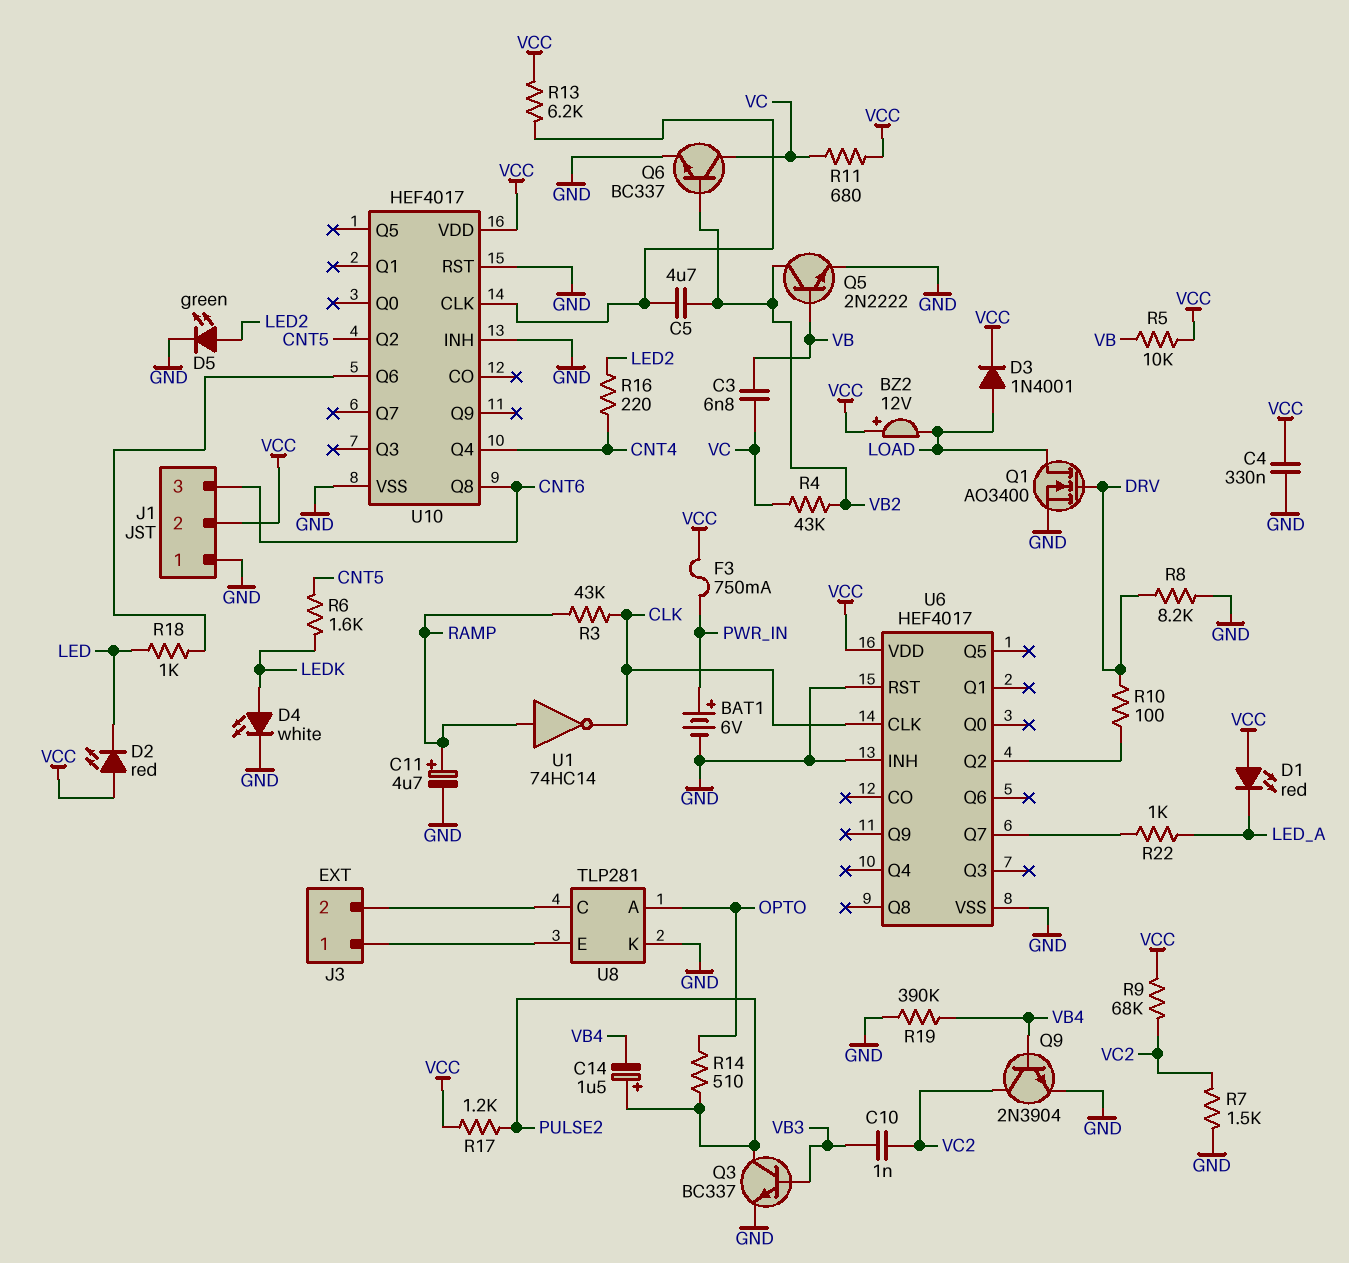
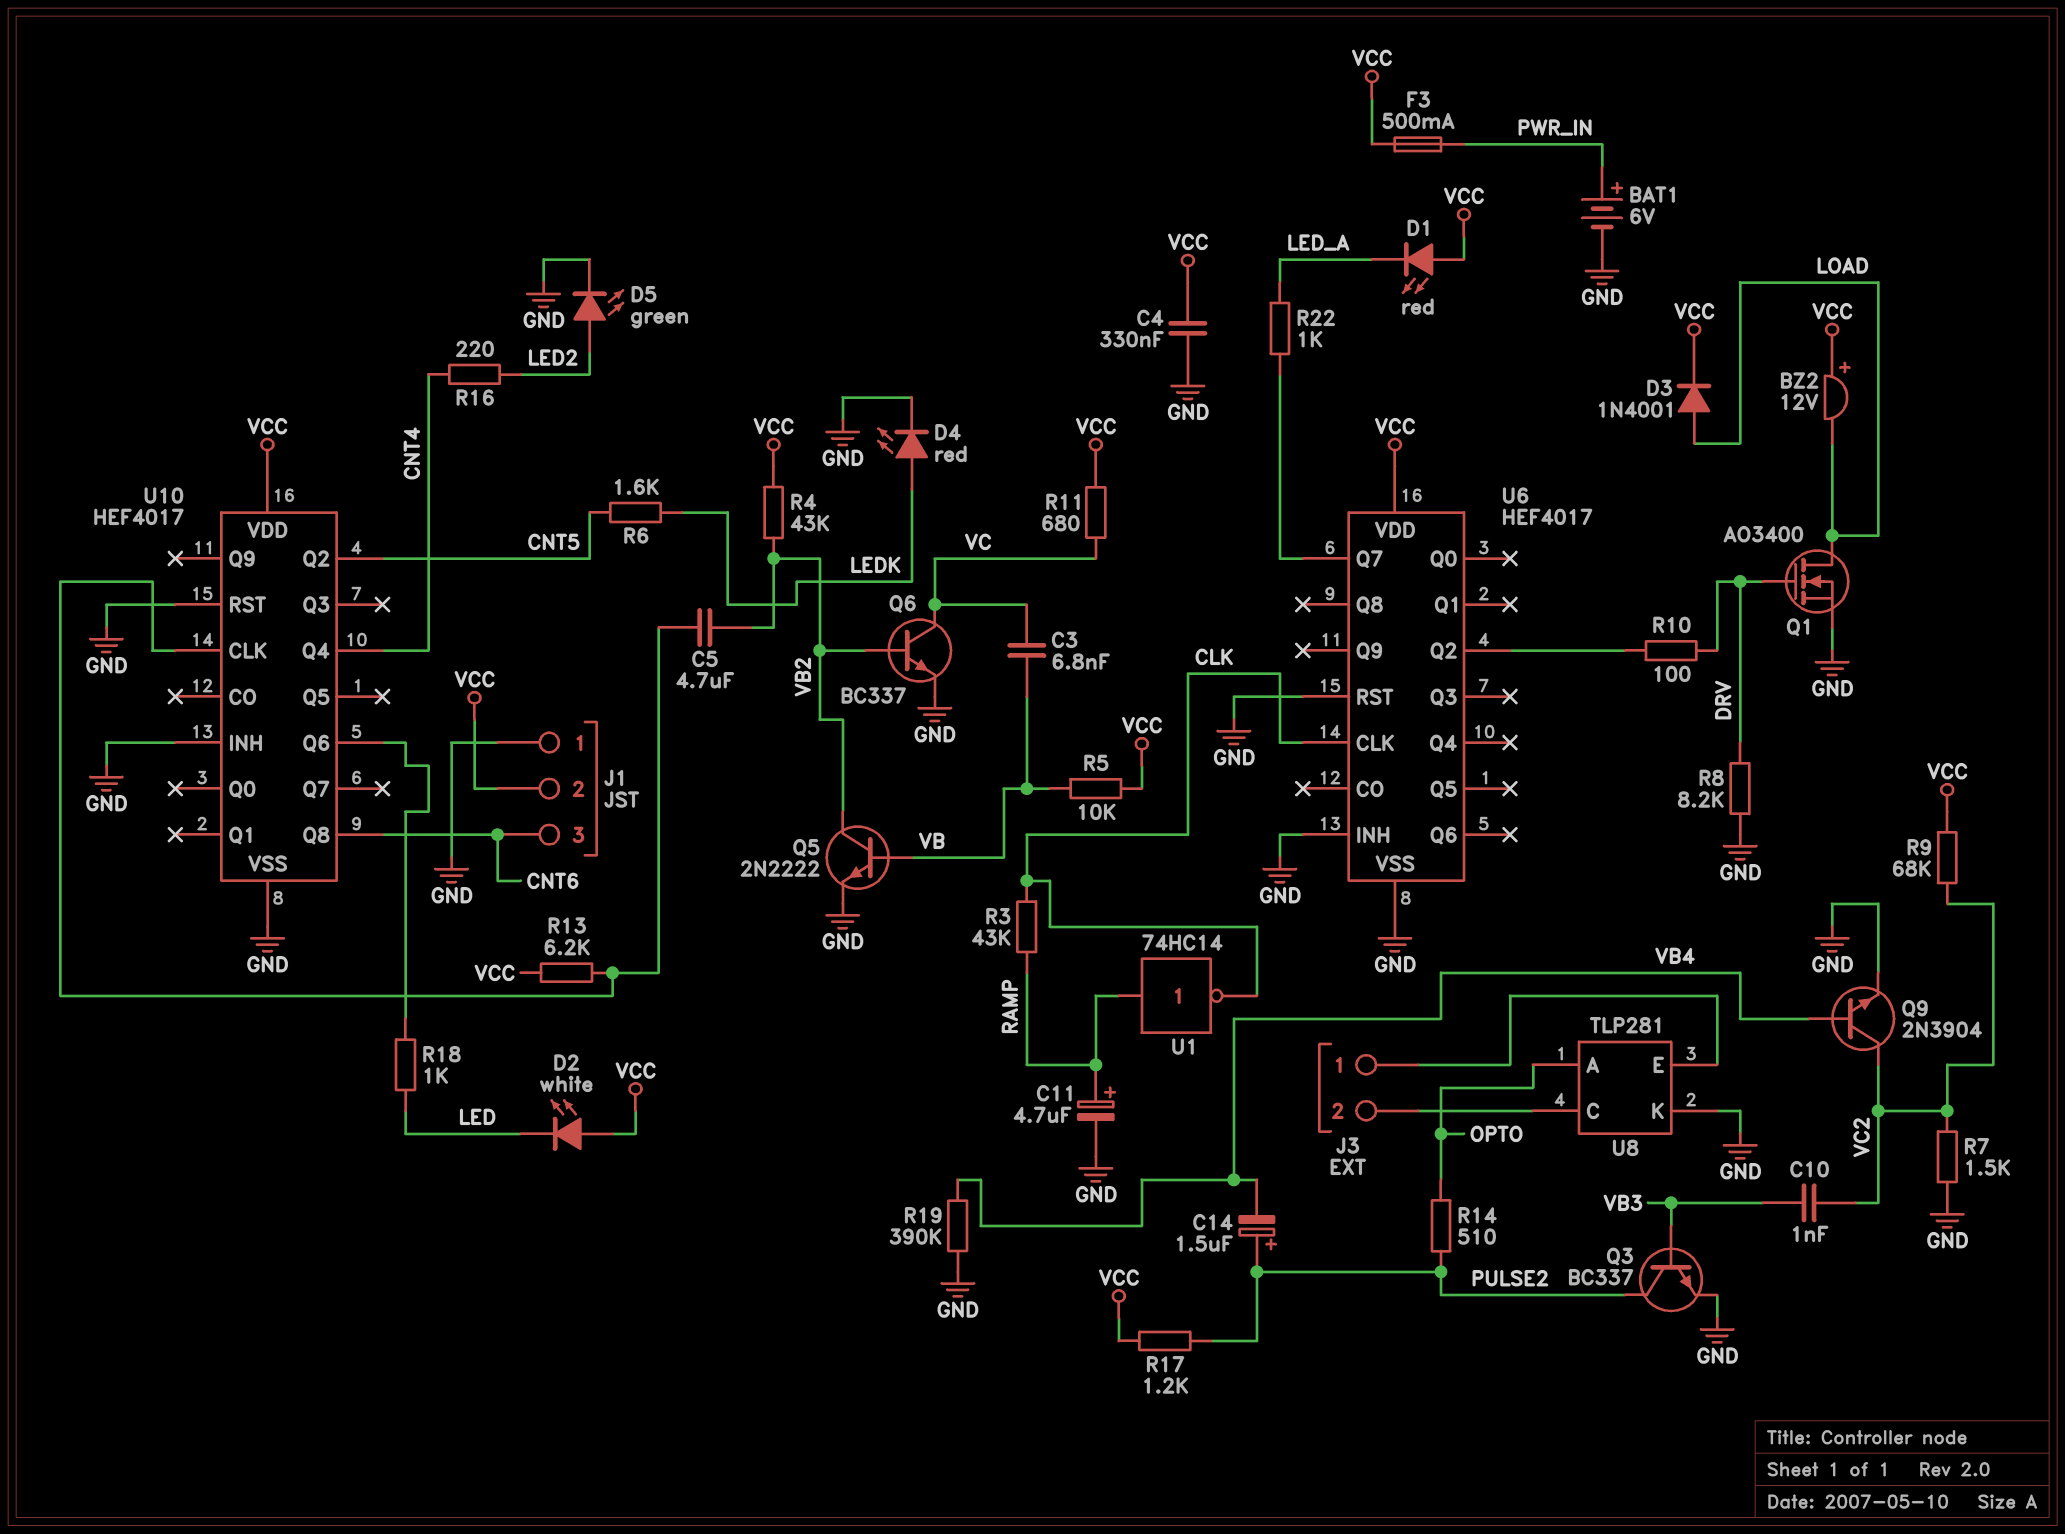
D2: LED red (A VCC, K LED) -> LED white (A VCC, K LED)
D4: LED white (A LEDK, K GND) -> LED red (A LEDK, K GND)
F3: 750mA (PWR_IN, VCC) -> 500mA (PWR_IN, VCC)
R4: 43k (VB2, VC) -> 43k (VB2, VCC)

